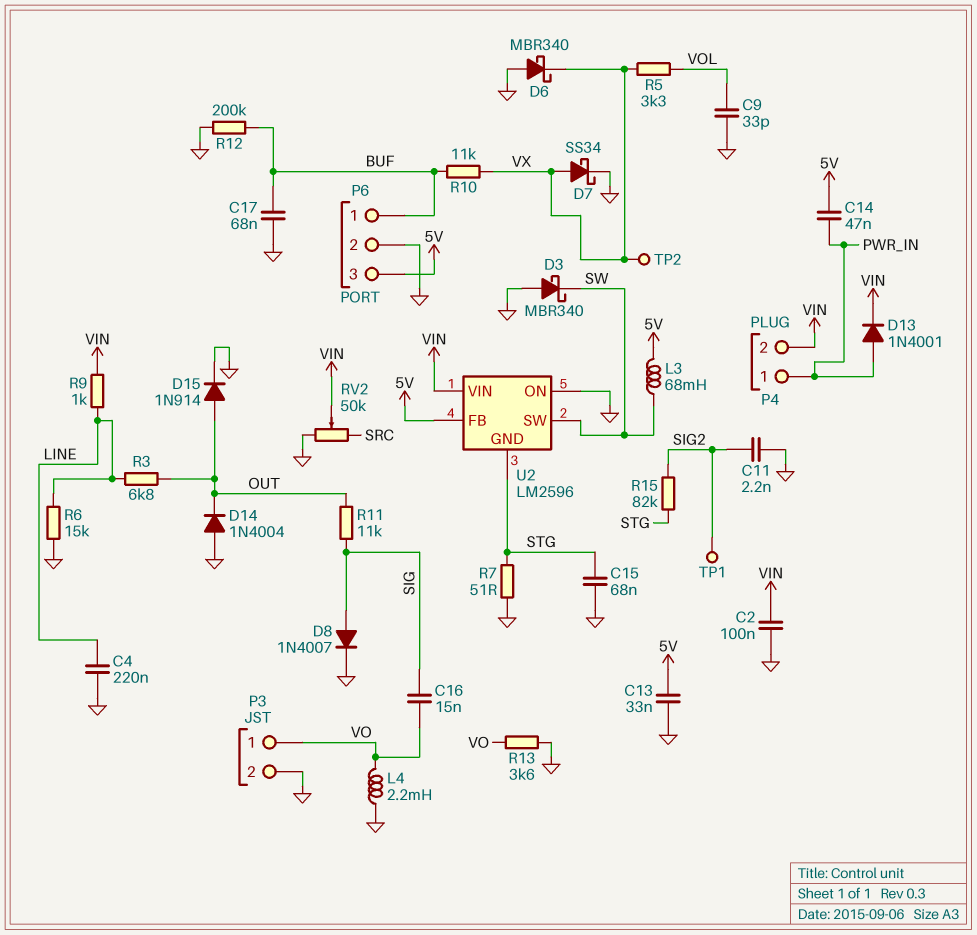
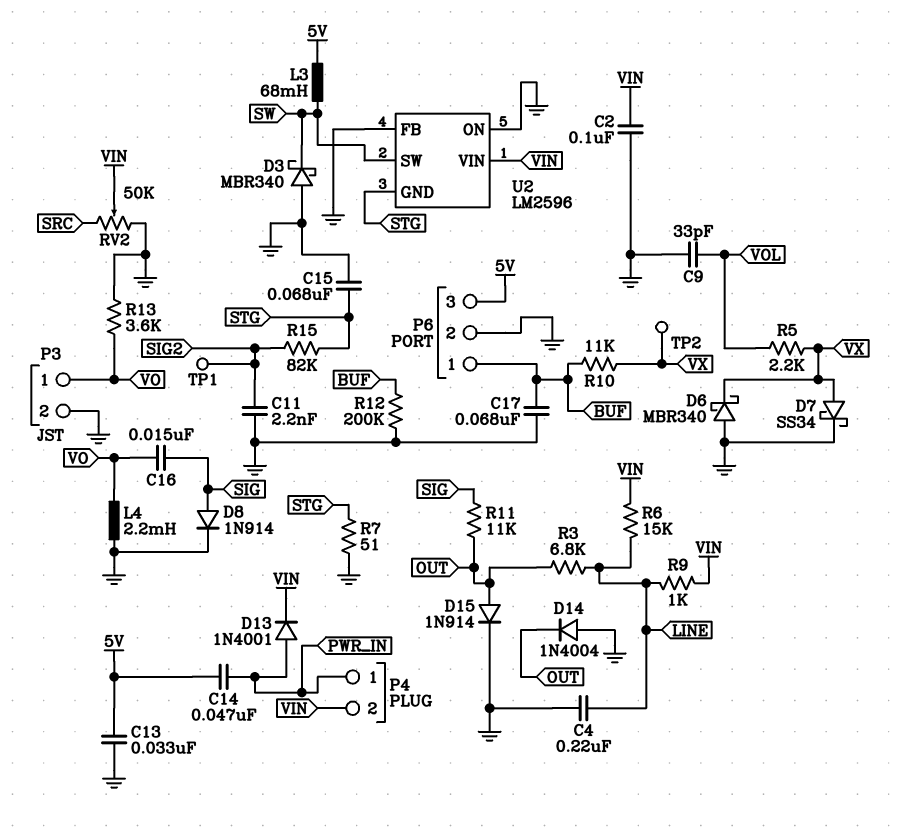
D8: diode 1N4007 (A SIG, K GND) -> diode 1N914 (A SIG, K GND)
R5: 3.3k (VOL, VX) -> 2.2k (VOL, VX)
R6: 15k (GND, LINE) -> 15k (LINE, VIN)
U2 pin FB: 5V -> GND

